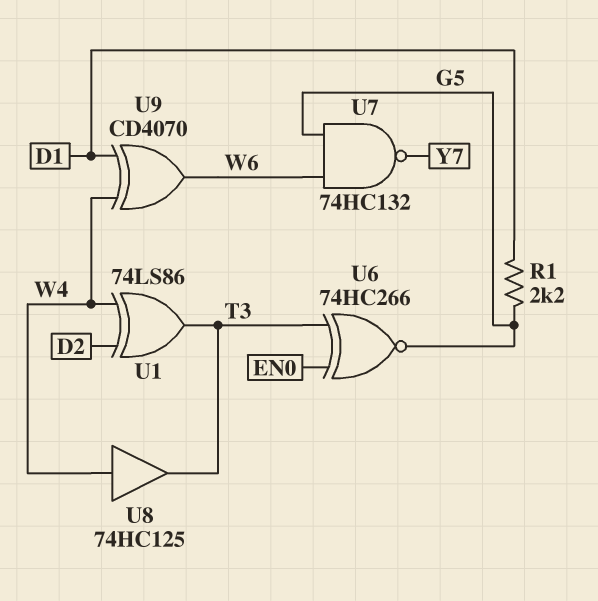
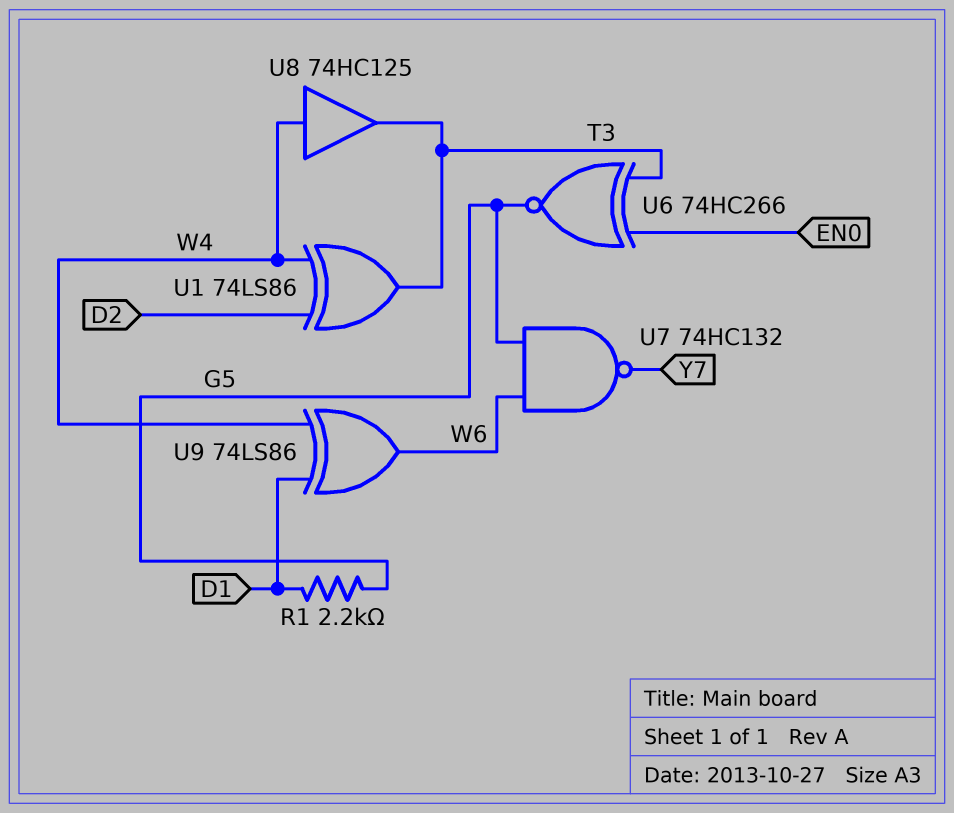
U9: XOR CD4070 (in D1, in W4, out W6) -> XOR 74LS86 (in D1, in W4, out W6)

